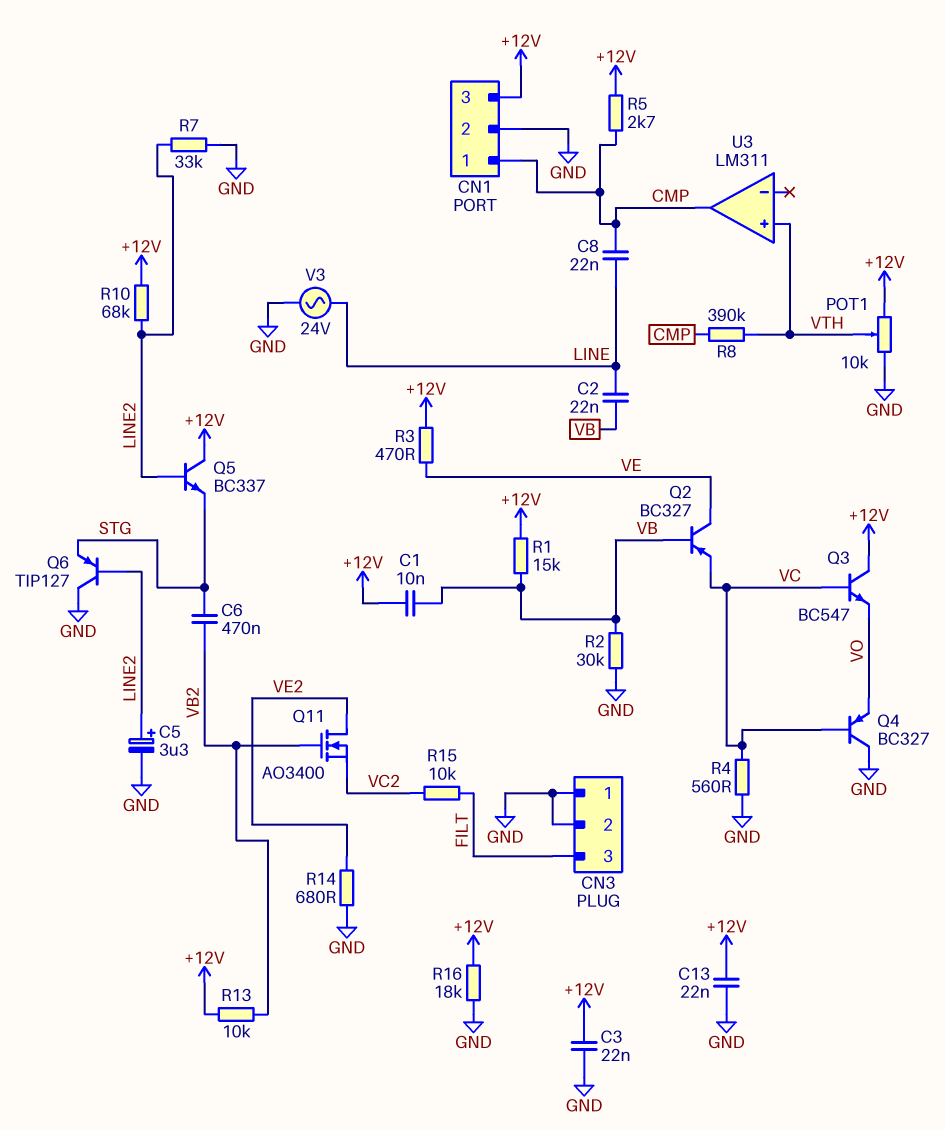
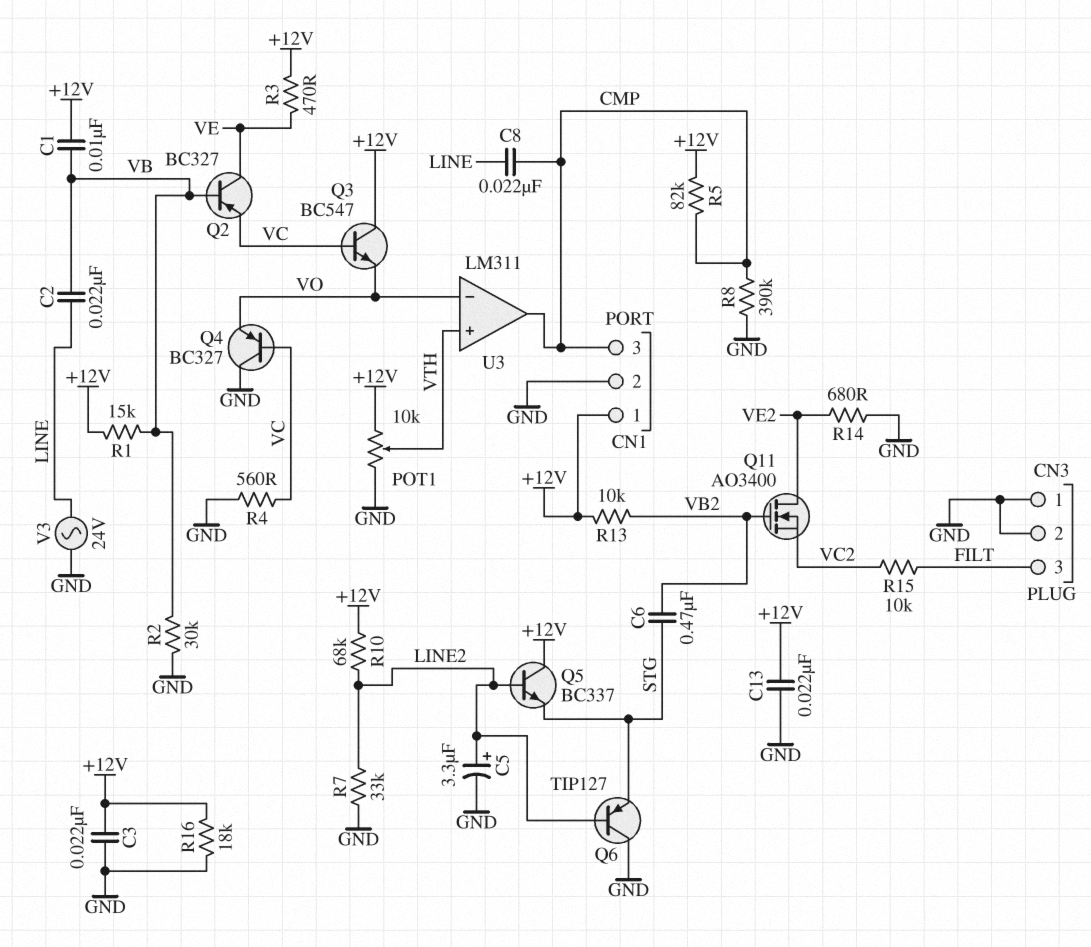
CN1 pin 1: CMP -> +12V
CN1 pin 3: +12V -> CMP
R5: 2.7k (+12V, CMP) -> 82k (+12V, CMP)
R8: 390k (CMP, VTH) -> 390k (CMP, GND)
U3 pin in-: none -> VO

